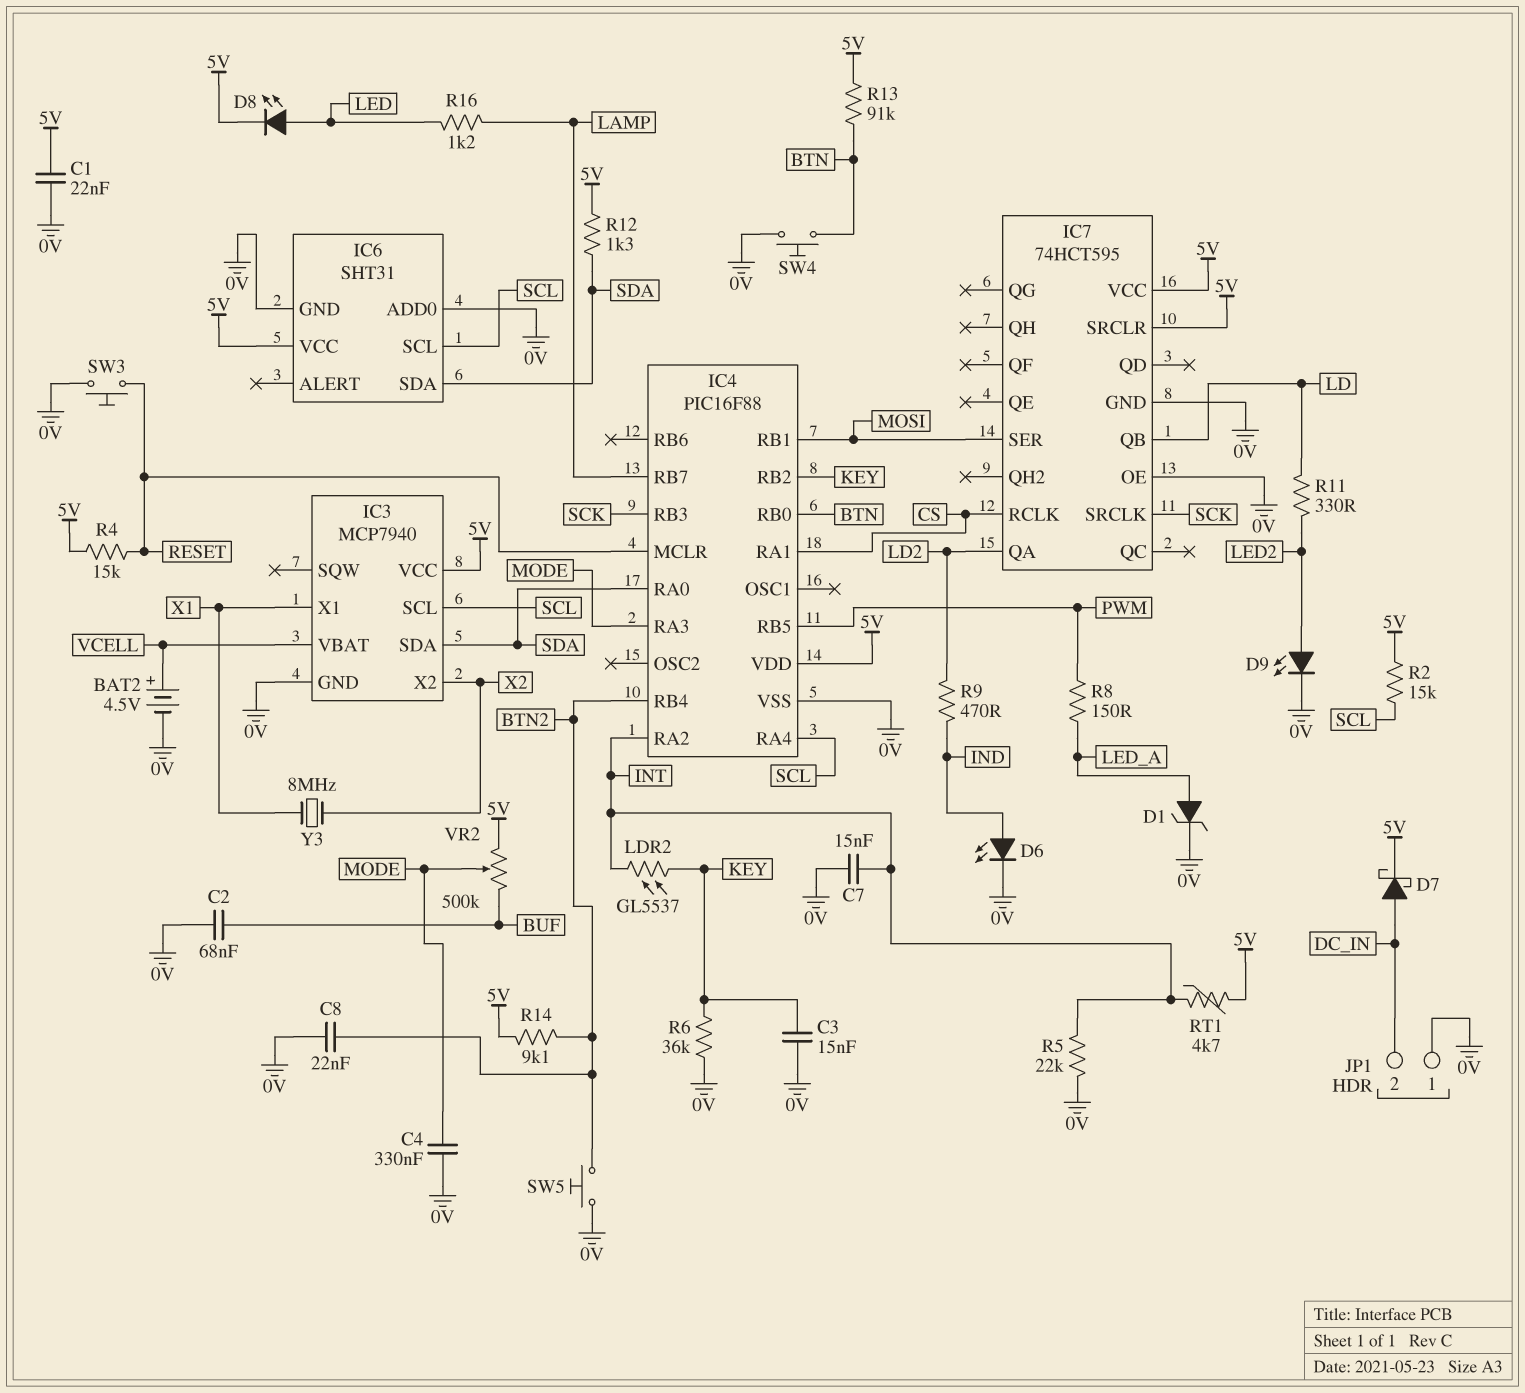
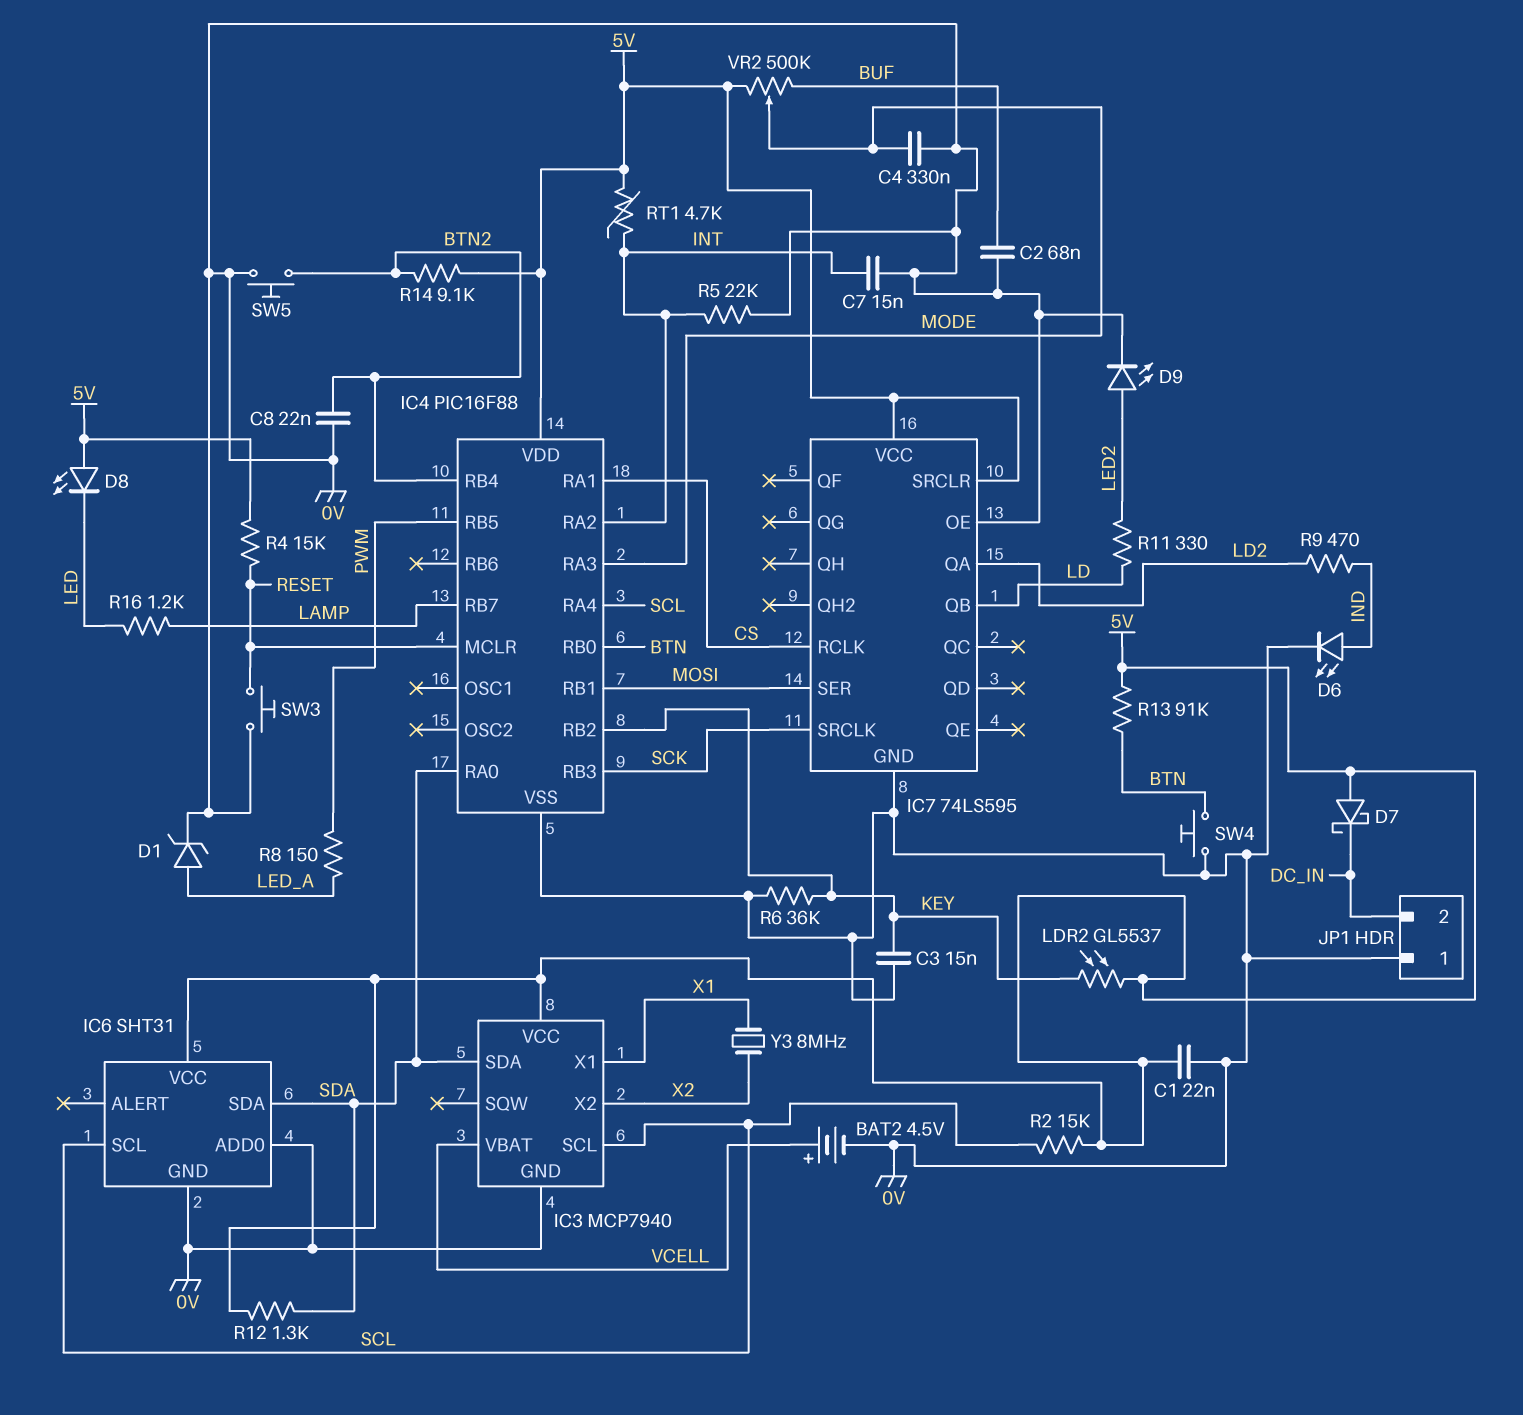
D7: schottky (A DC_IN, K 5V) -> schottky (A 5V, K DC_IN)
D8: LED (A LED, K 5V) -> LED (A 5V, K LED)
IC7: 74HCT595 -> 74LS595
LDR2: GL5537 (INT, KEY) -> GL5537 (5V, KEY)

